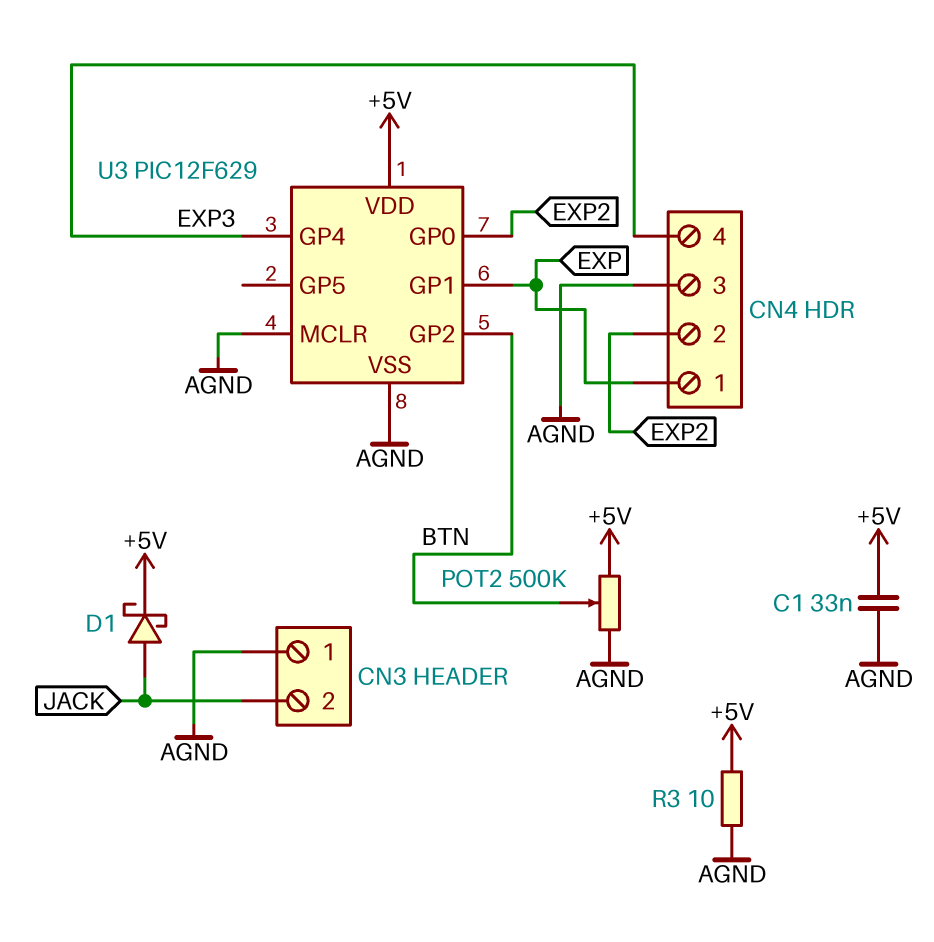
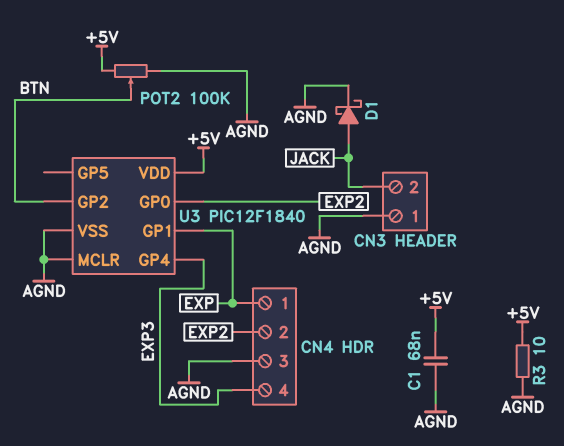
C1: 33nF (+5V, AGND) -> 68nF (+5V, AGND)
D1: schottky (A JACK, K +5V) -> schottky (A JACK, K AGND)
POT2: 500k (+5V, AGND, wiper BTN) -> 100k (+5V, AGND, wiper BTN)
U3: PIC12F629 -> PIC12F1840

